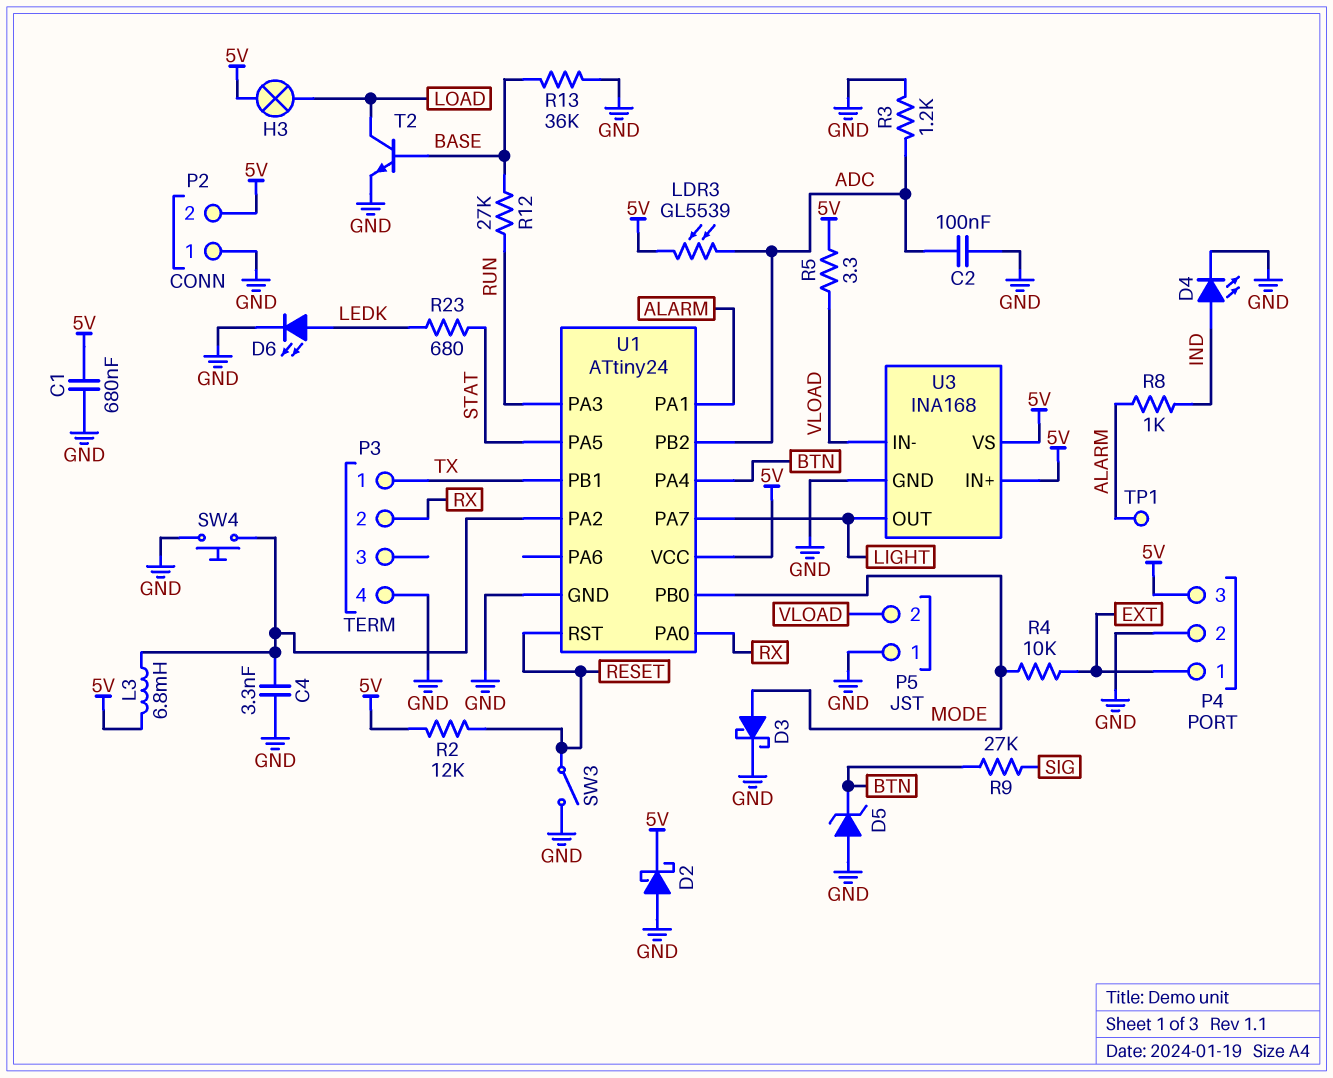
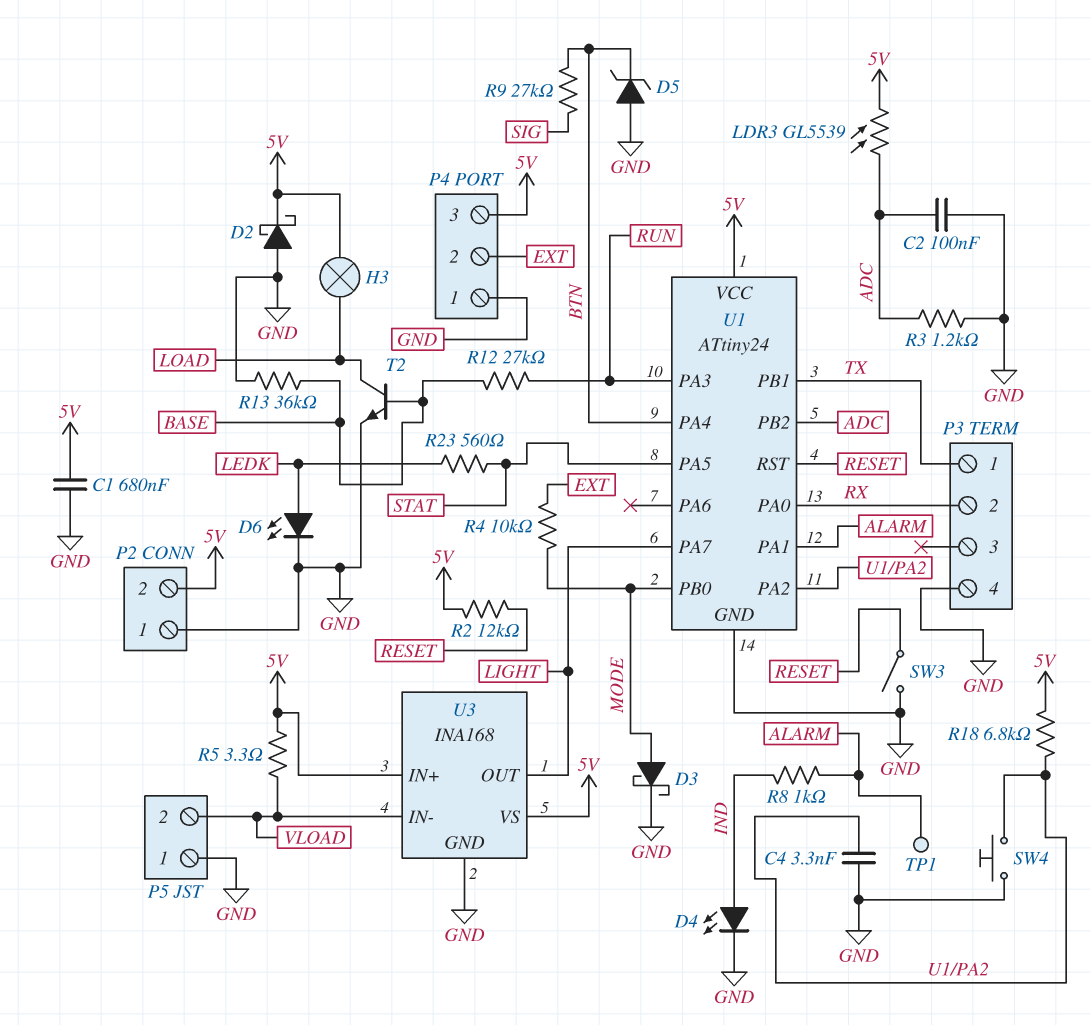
L3: 6.8mH (5V, U1/PA2) -> none
P4 pin 1: EXT -> GND
P4 pin 2: GND -> EXT
R18: none -> 6.8k (5V, U1/PA2)
R23: 680 (LEDK, STAT) -> 560 (LEDK, STAT)

